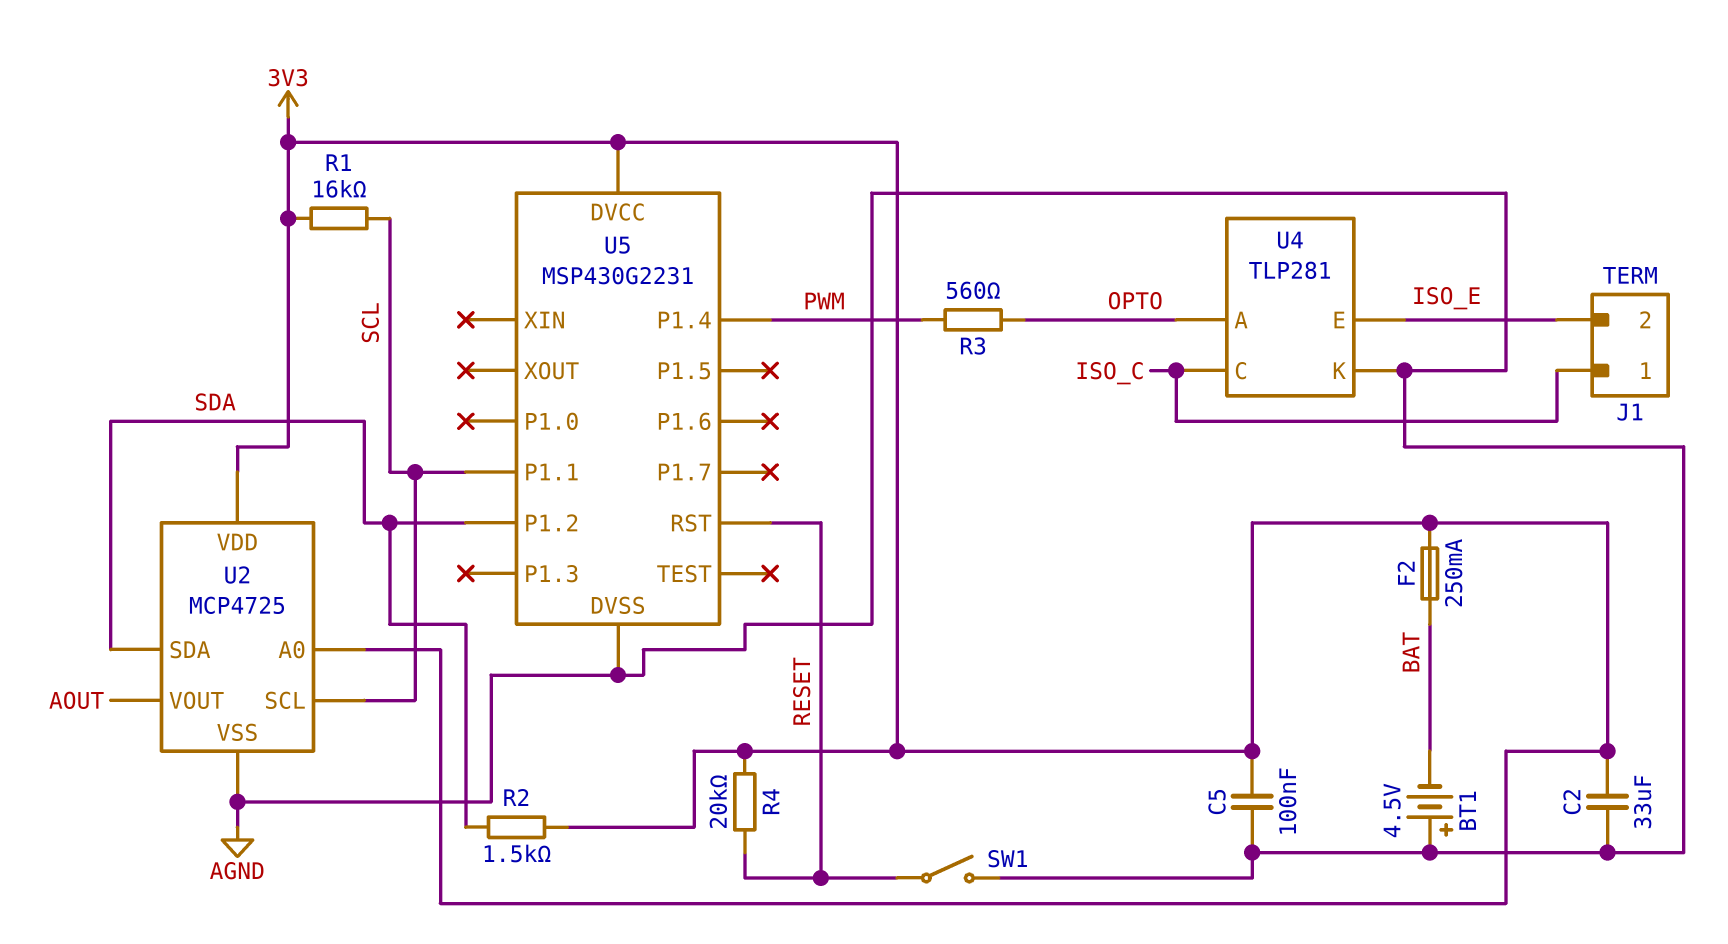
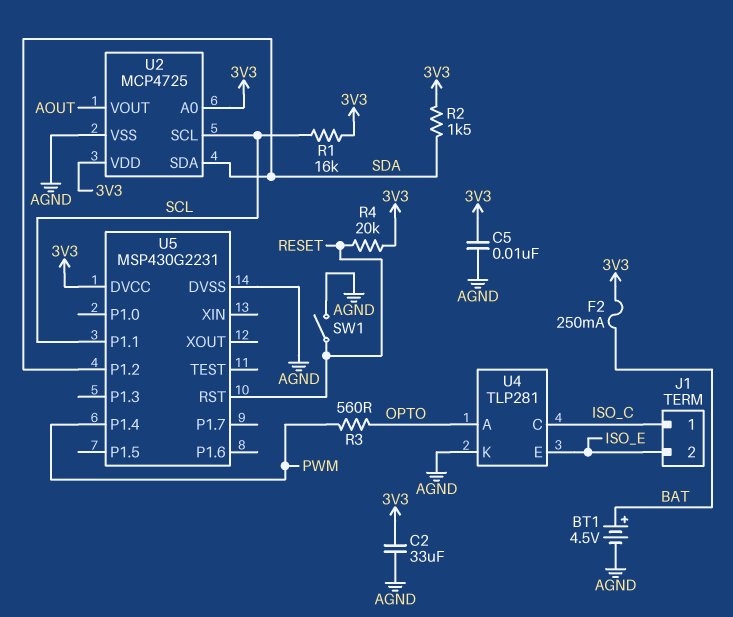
BT1: 4.5V (plus AGND, minus BAT) -> 4.5V (plus BAT, minus AGND)
C5: 100nF (3V3, AGND) -> 10nF (3V3, AGND)

